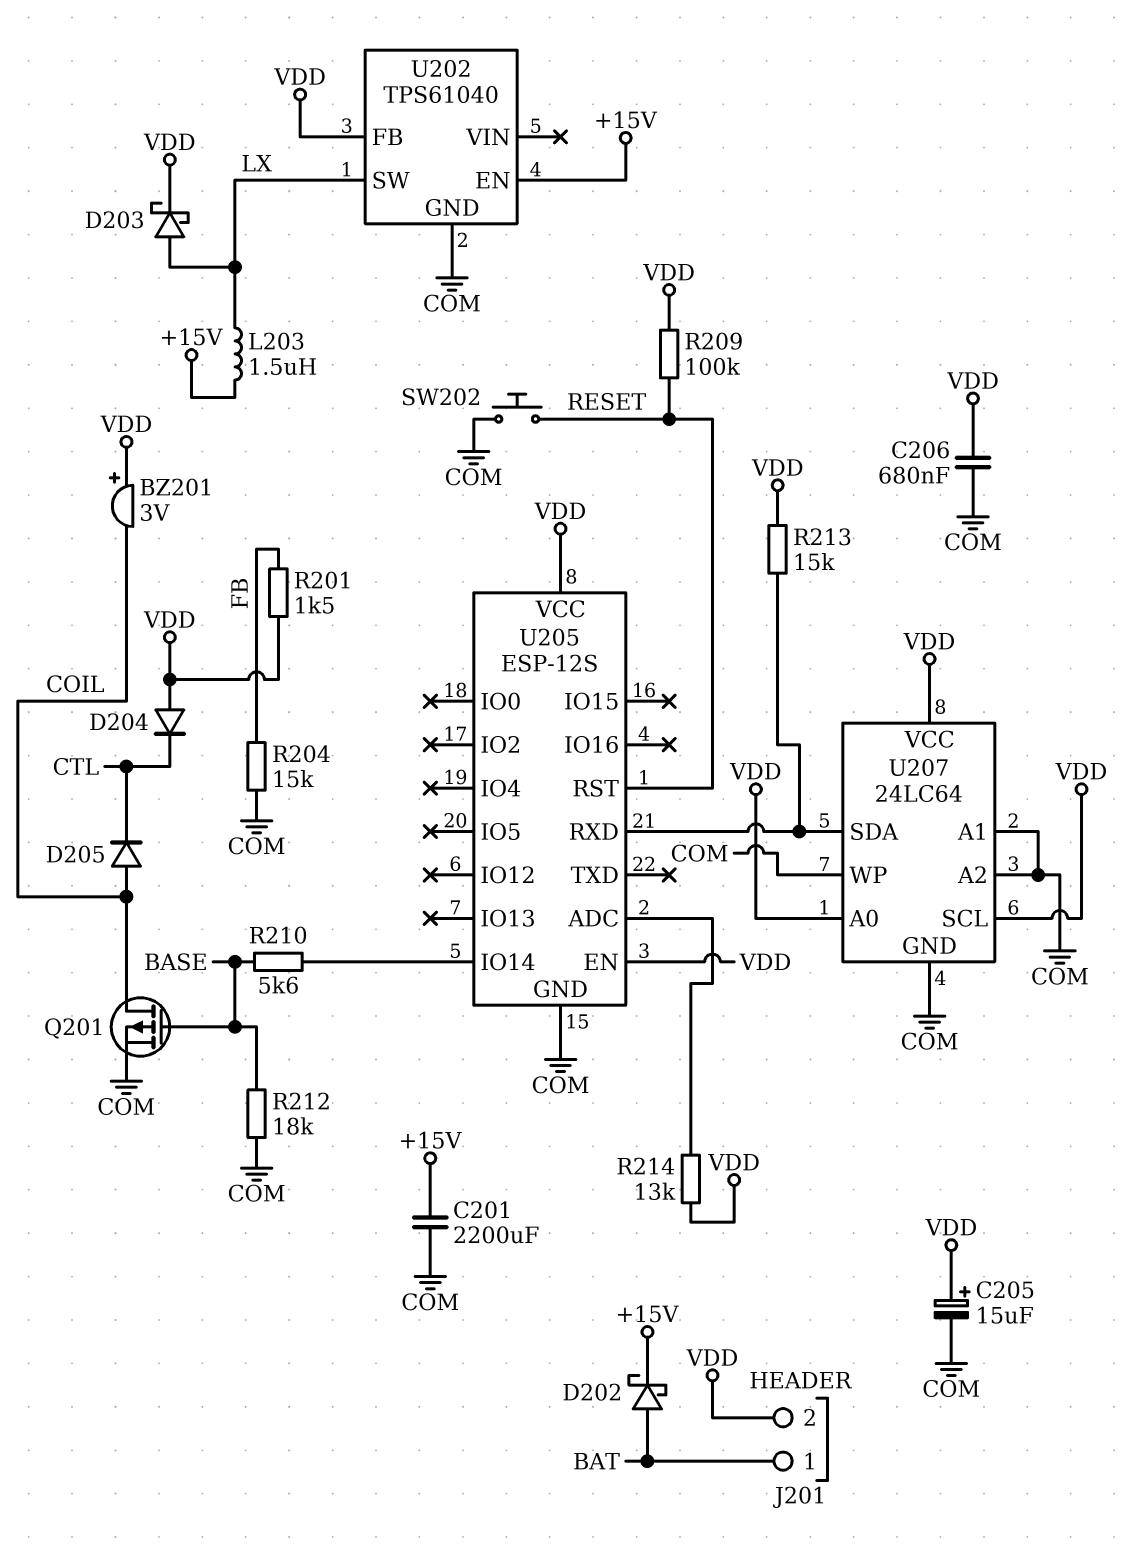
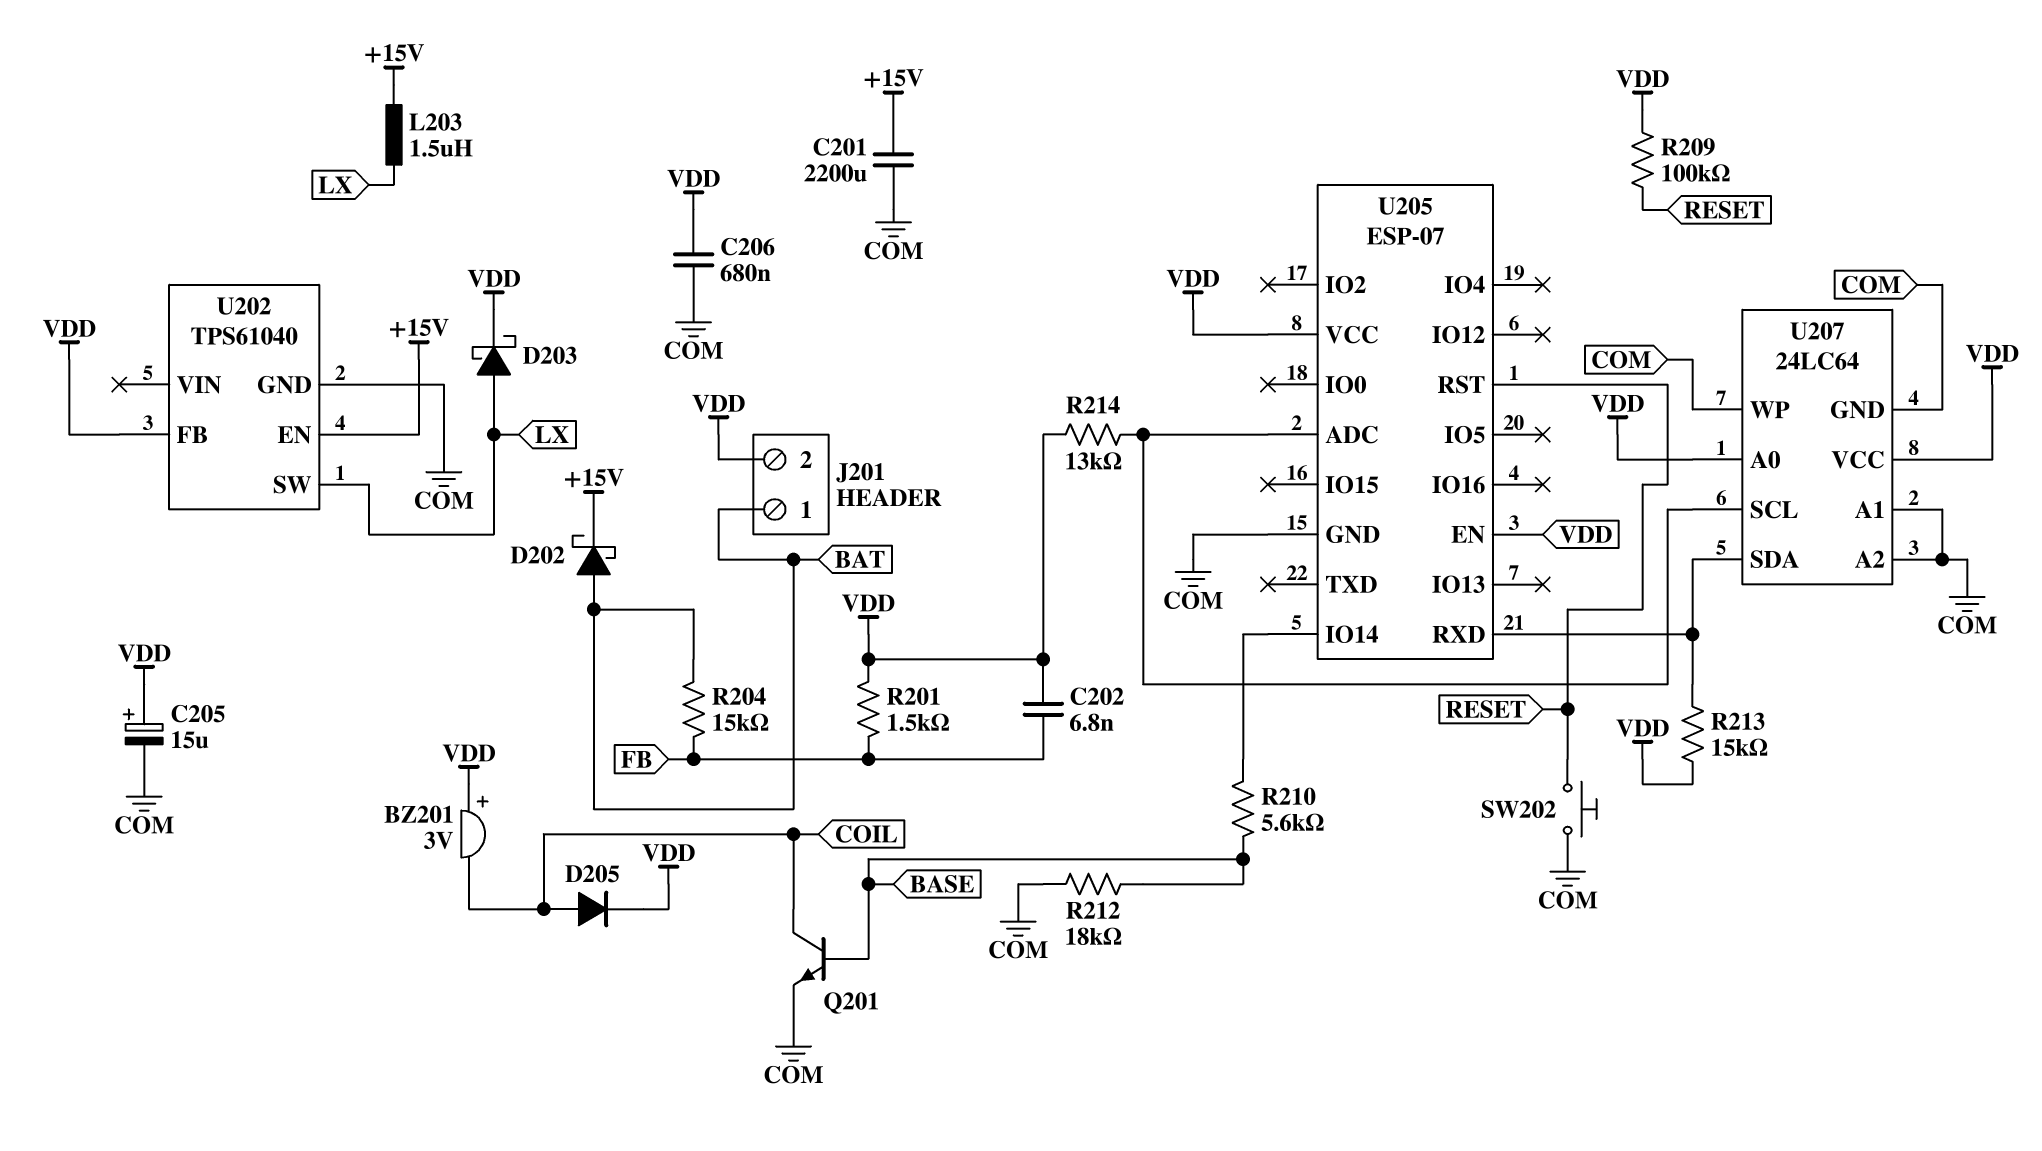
C202: none -> 6.8nF (FB, VDD)
D204: diode (A VDD, K CTL) -> none
D205: diode (A COIL, K CTL) -> diode (A COIL, K VDD)
Q201: PMOS (G BASE, D COIL, S COM) -> NPN (B BASE, C COIL, E COM)
R204: 15k (COM, FB) -> 15k (BAT, FB)
U205: ESP-12S -> ESP-07
U207 pin SCL: VDD -> U205/ADC

